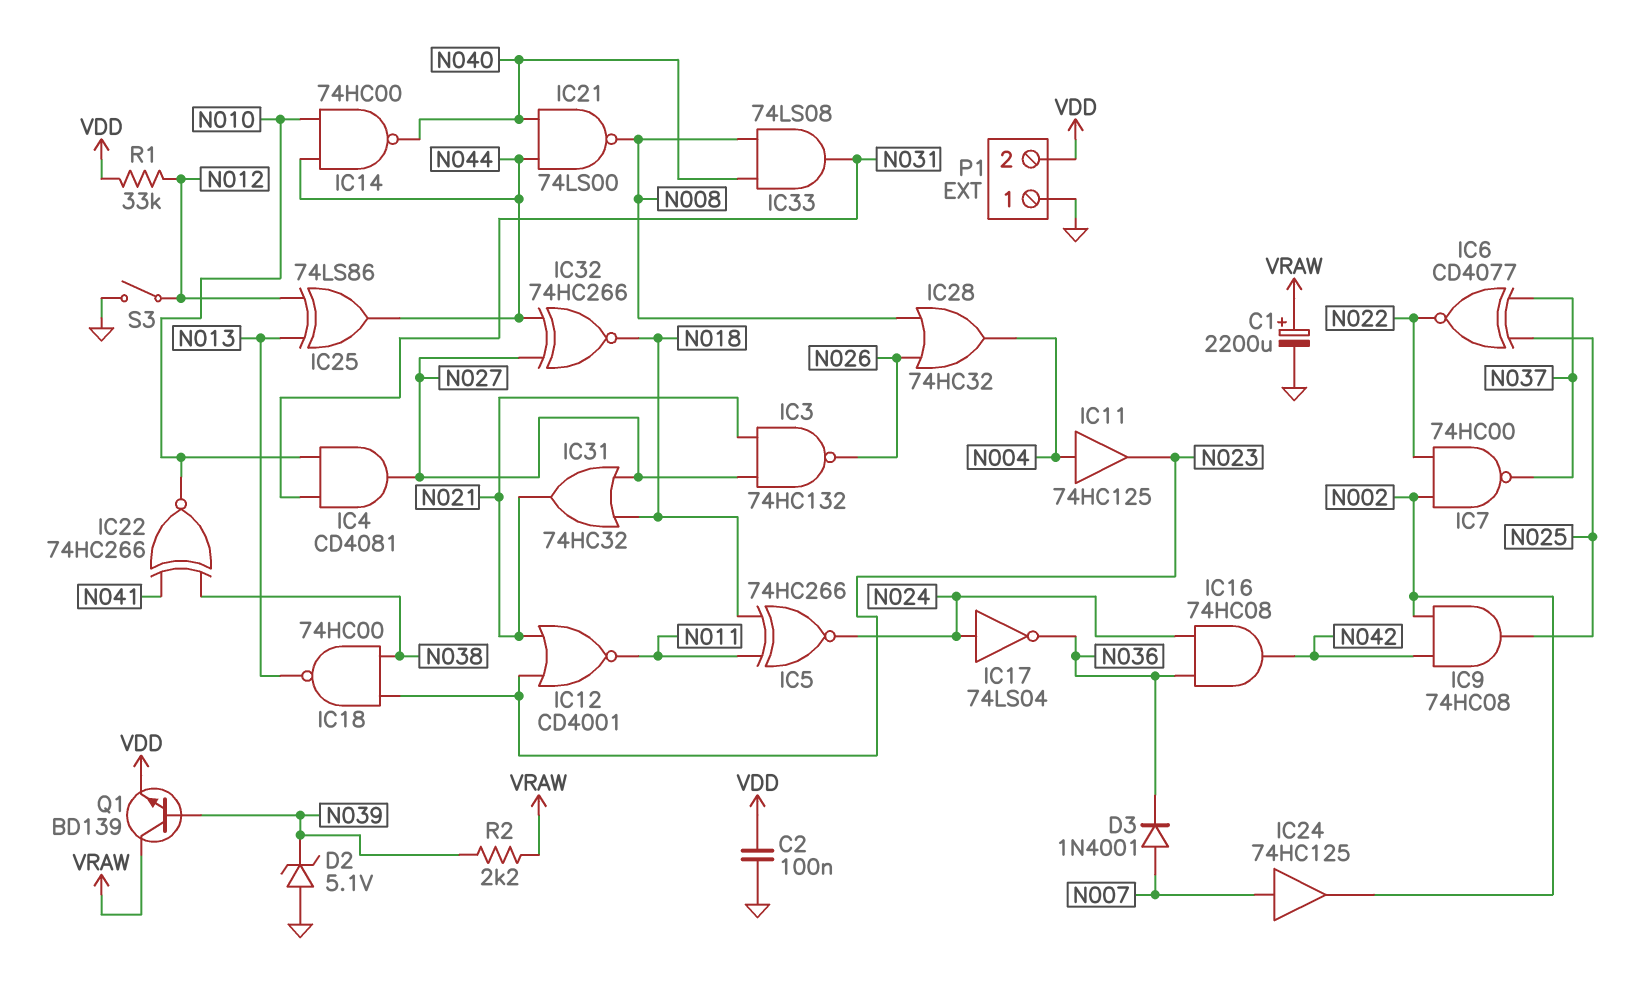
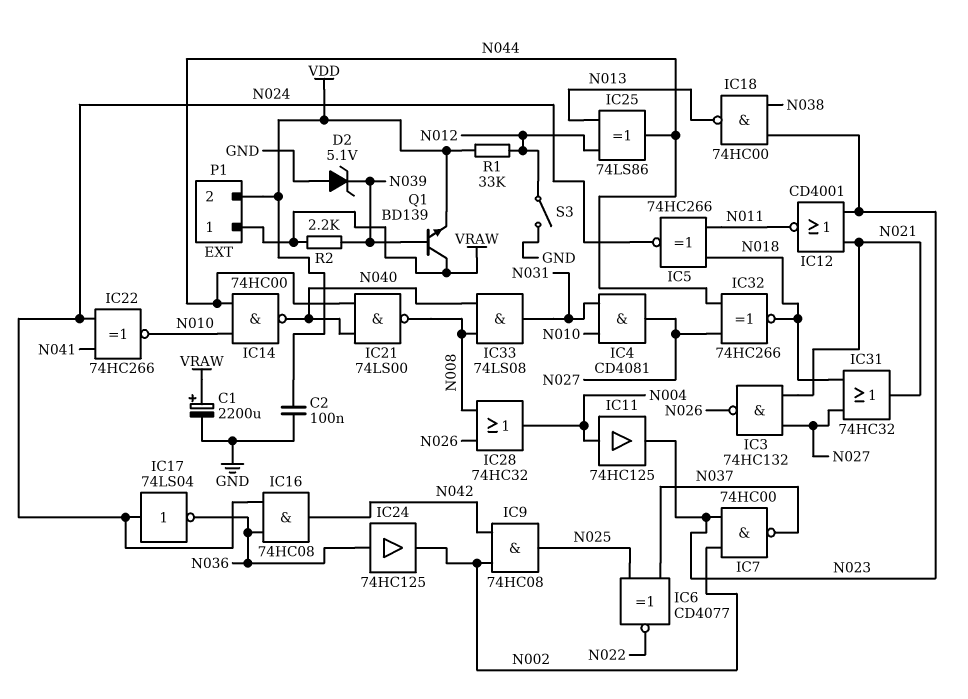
D3: diode 1N4001 (A N007, K N036) -> none
IC7: NAND 74HC00 (in N002, in N022, out N037) -> NAND 74HC00 (in N002, in N023, out N037)
IC22: XNOR 74HC266 (in N038, in N041, out N010) -> XNOR 74HC266 (in N024, in N041, out N010)
IC24: buffer 74HC125 (in N007, out N002) -> buffer 74HC125 (in N036, out N002)
P1 pin 1: GND -> VRAW

